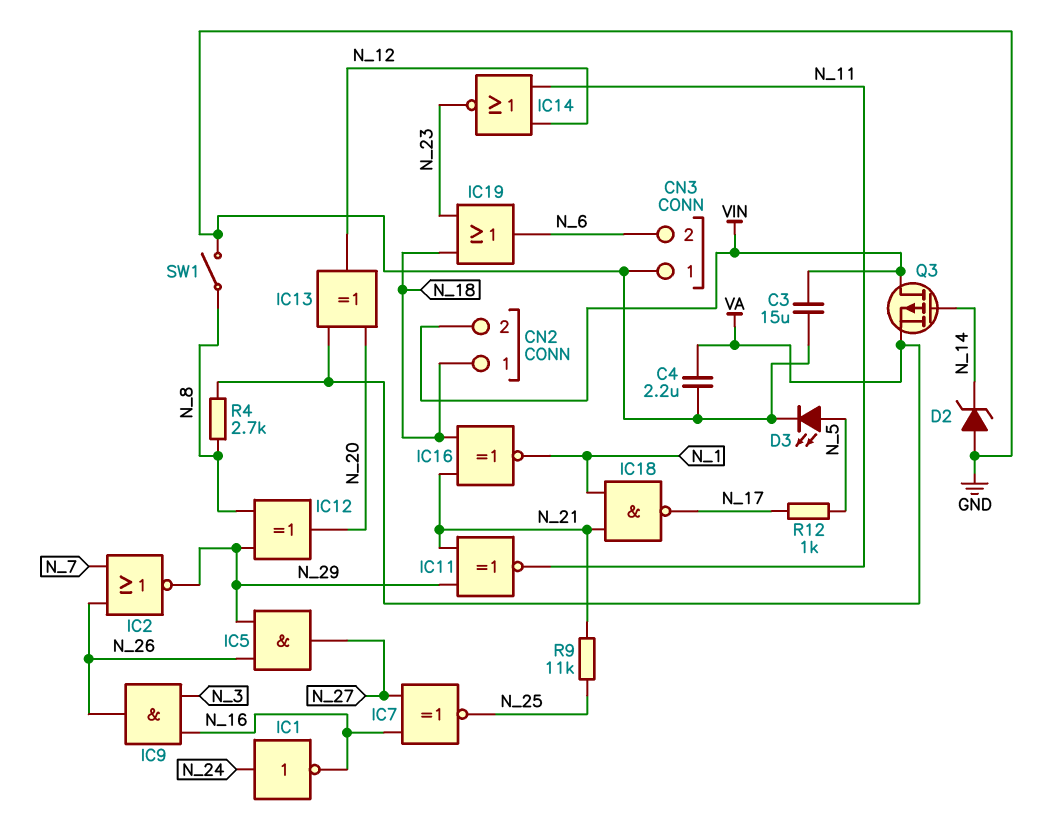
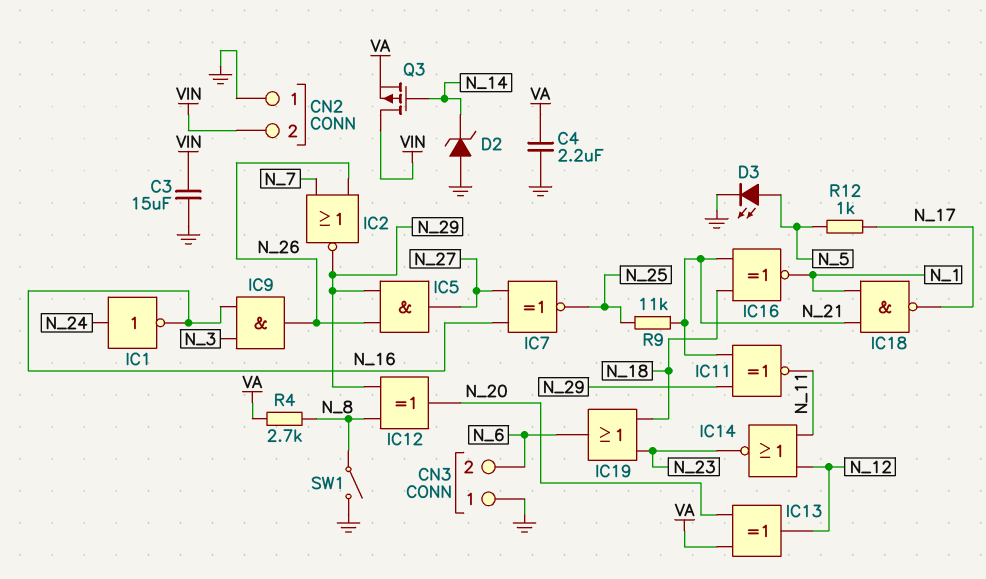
CN2 pin 1: N_18 -> GND

